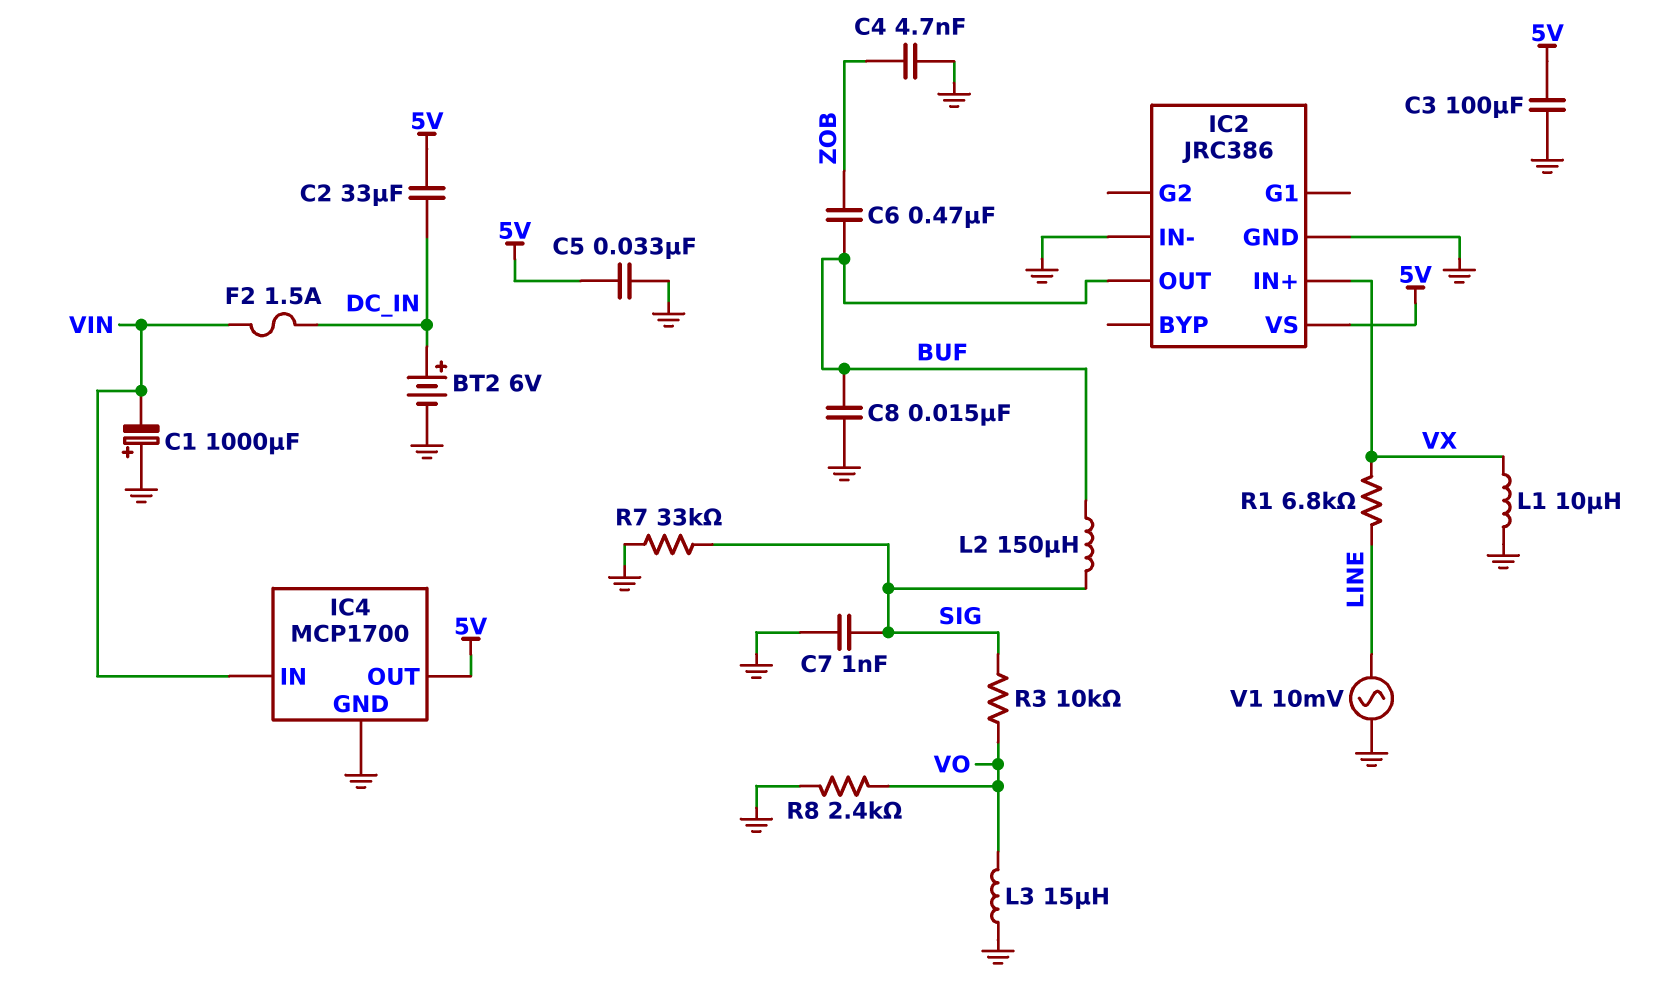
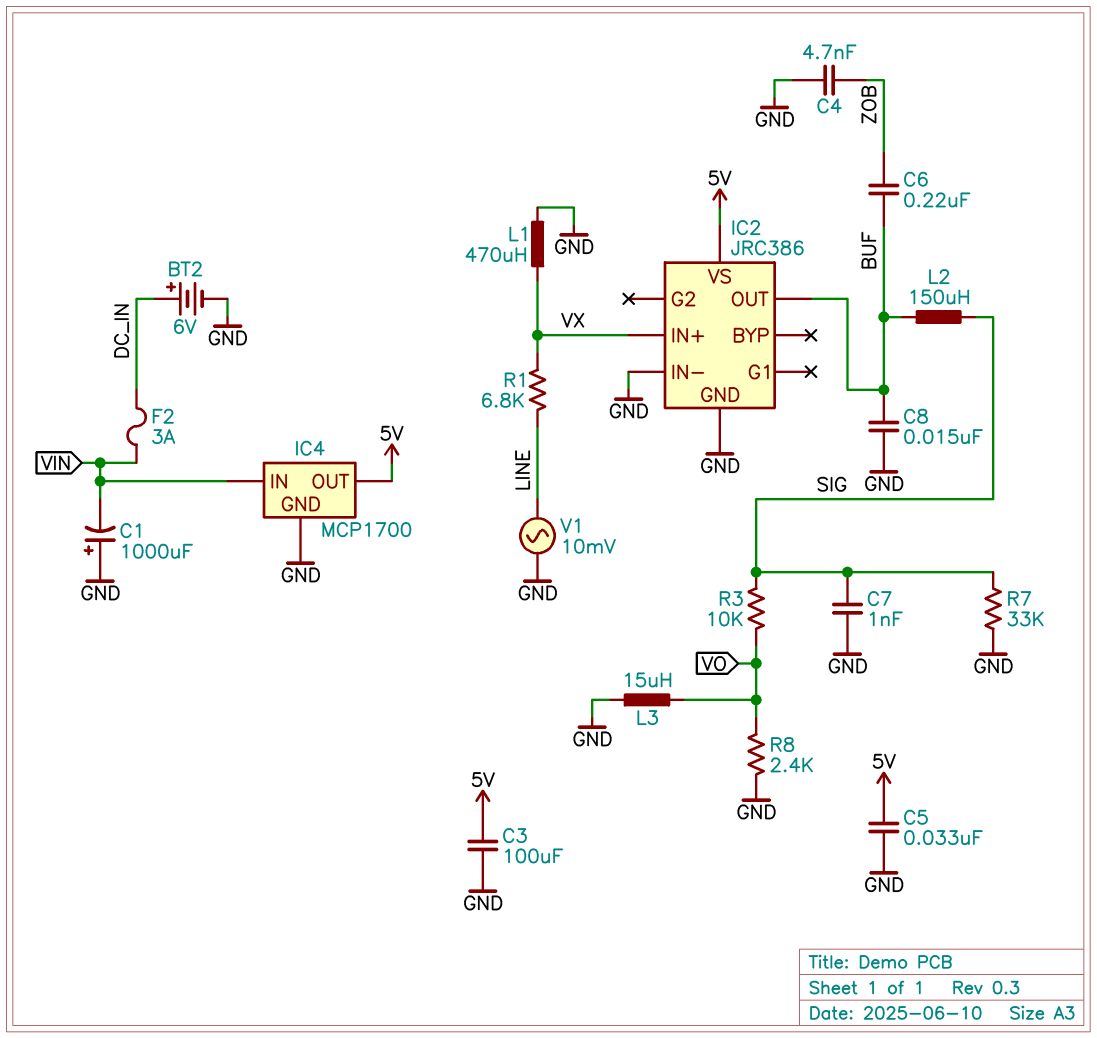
C2: 33uF (5V, DC_IN) -> none
C6: 470nF (BUF, ZOB) -> 220nF (BUF, ZOB)
F2: 1.5A (DC_IN, VIN) -> 3A (DC_IN, VIN)
L1: 10uH (GND, VX) -> 470uH (GND, VX)

